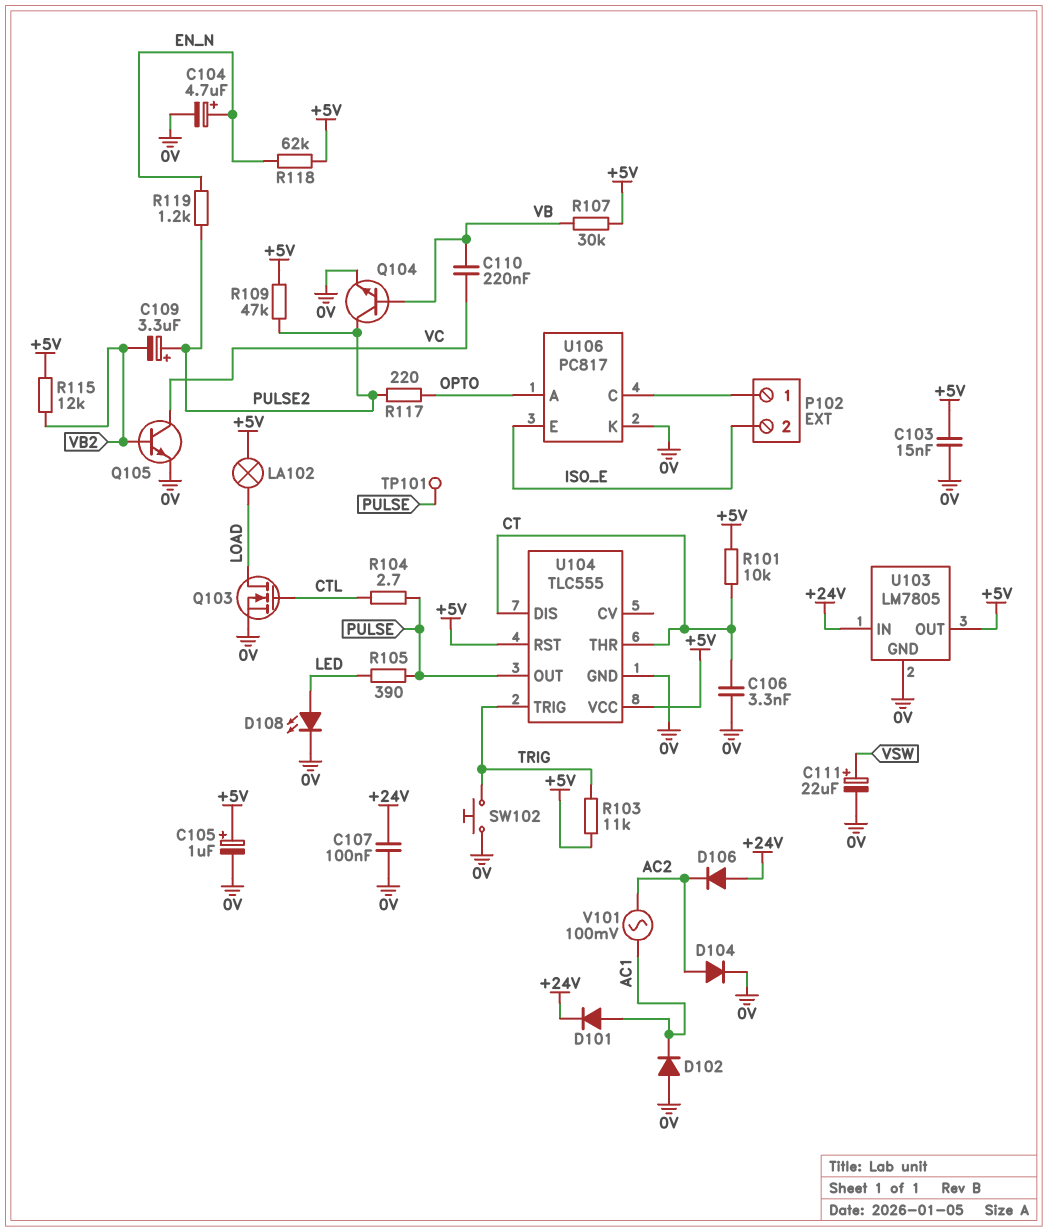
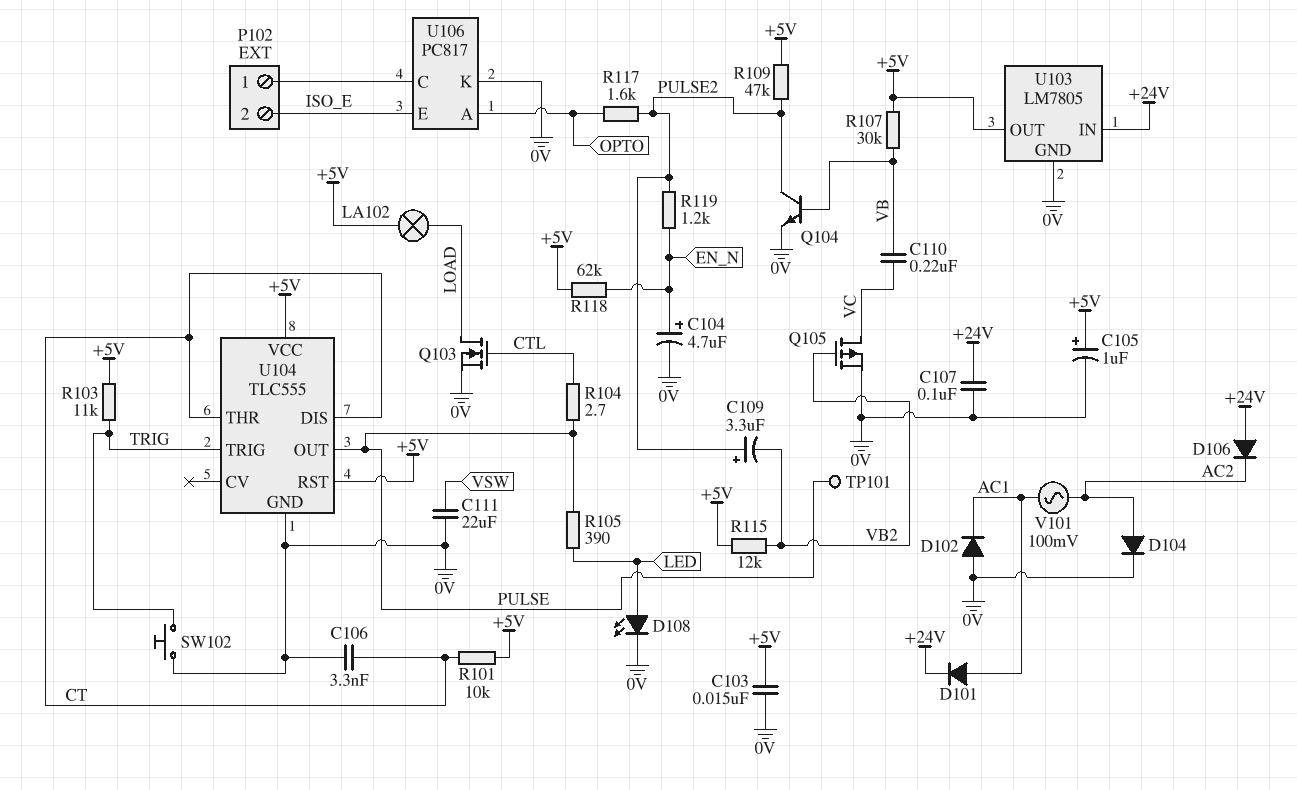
C111: 22uF (plus VSW, minus 0V) -> 22uF (0V, VSW)
Q105: NPN (B VB2, C VC, E 0V) -> PMOS (G VB2, D VC, S 0V)
R117: 220 (OPTO, PULSE2) -> 1.6k (OPTO, PULSE2)

